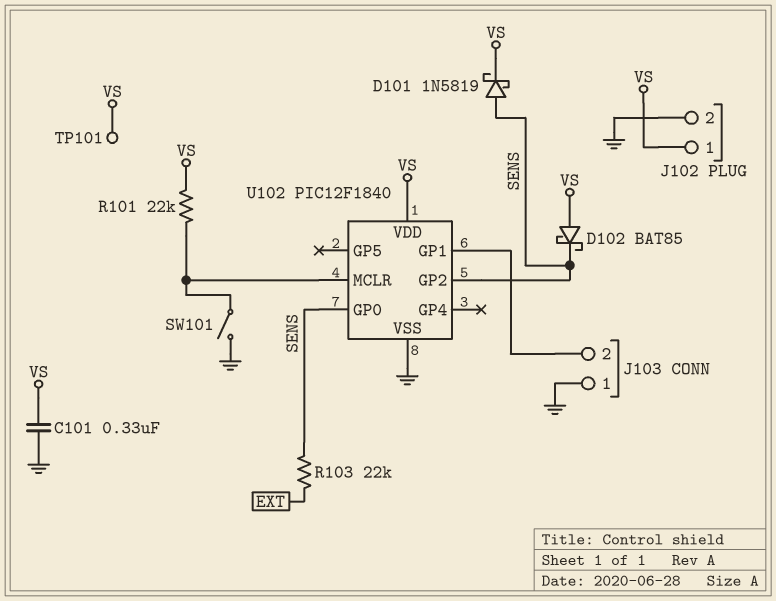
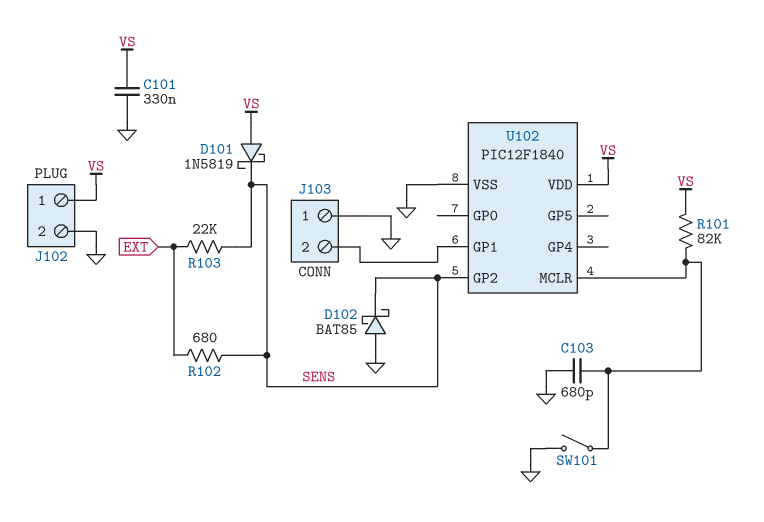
C103: none -> 680pF (GND, U102/MCLR)
D101: schottky 1N5819 (A SENS, K VS) -> schottky 1N5819 (A VS, K SENS)
D102: schottky BAT85 (A VS, K SENS) -> schottky BAT85 (A GND, K SENS)
R101: 22k (U102/MCLR, VS) -> 82k (U102/MCLR, VS)
R102: none -> 680 (EXT, SENS)
TP101: test point (VS) -> none
U102 pin GP0: SENS -> none

